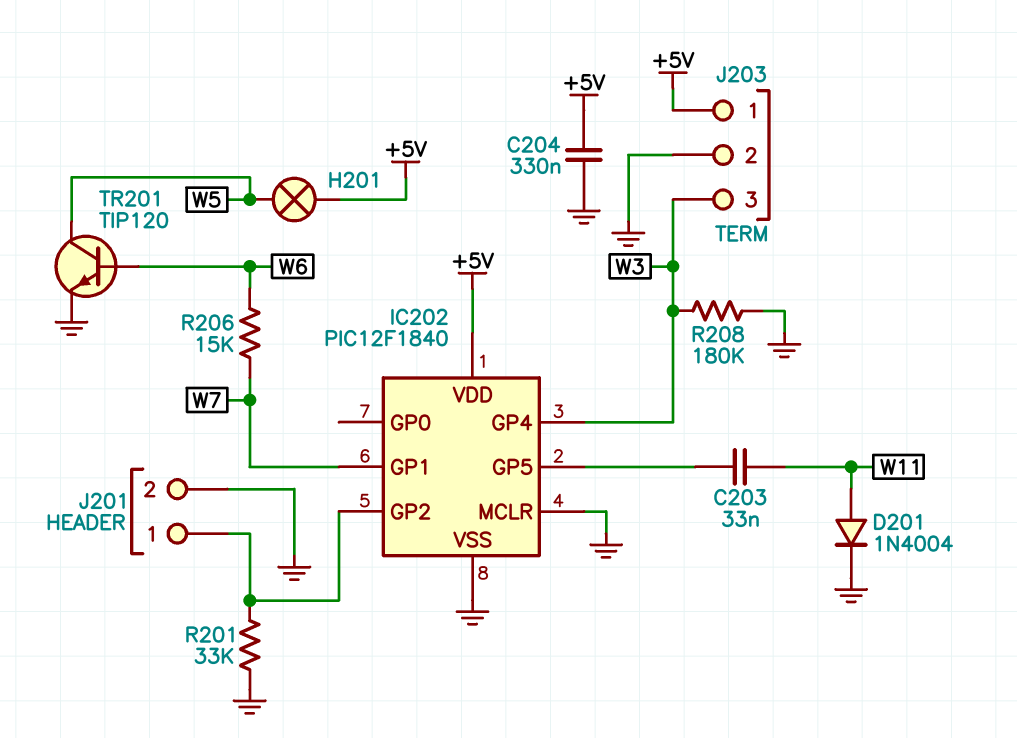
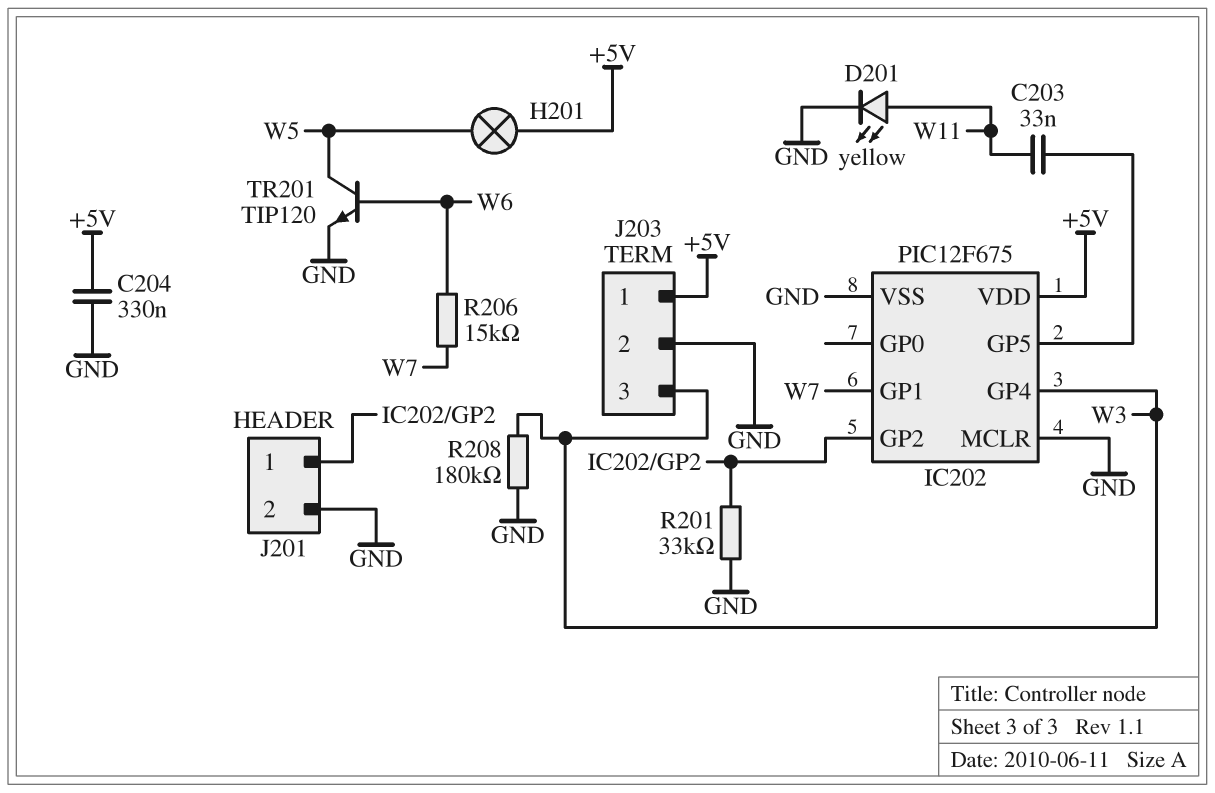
D201: diode 1N4004 (A W11, K GND) -> LED yellow (A W11, K GND)
IC202: PIC12F1840 -> PIC12F675

